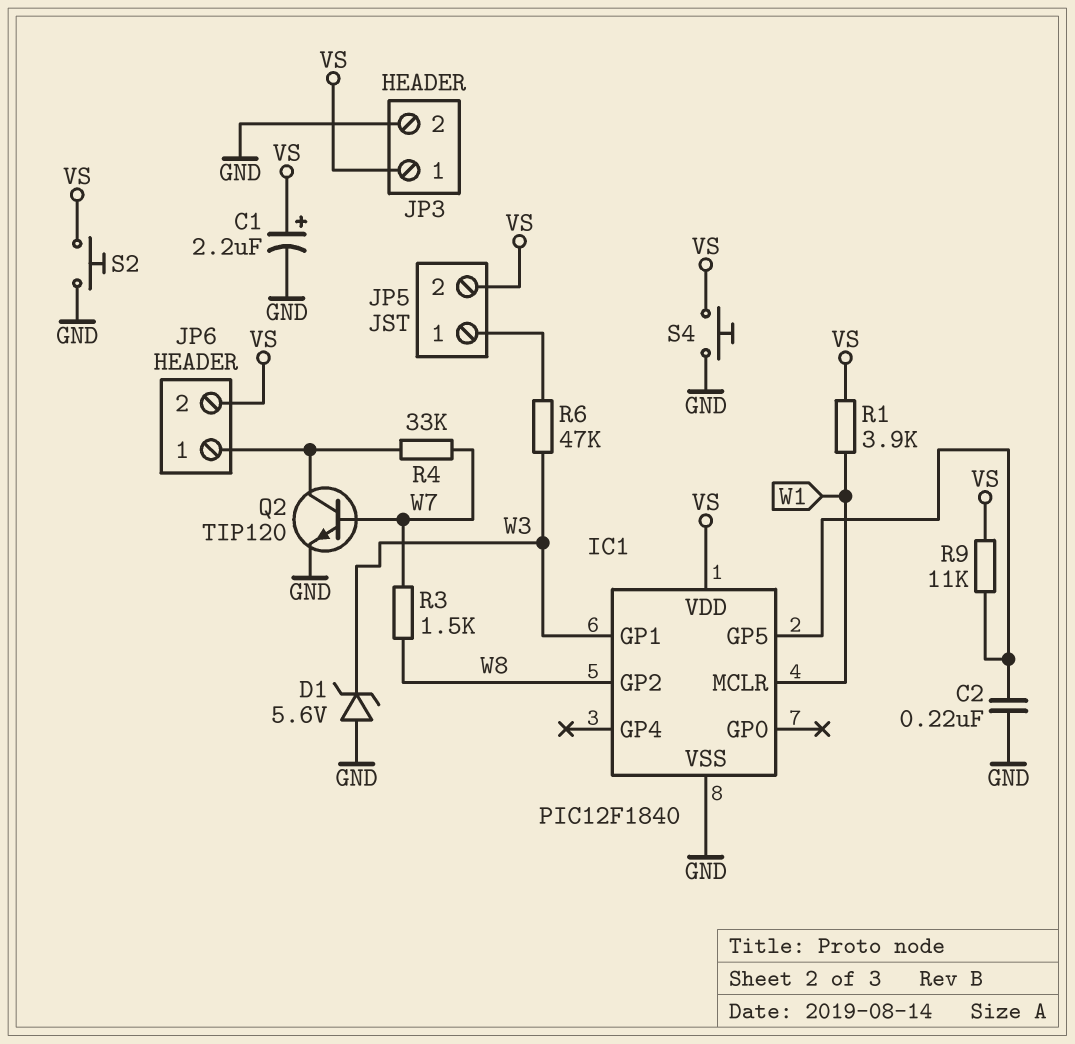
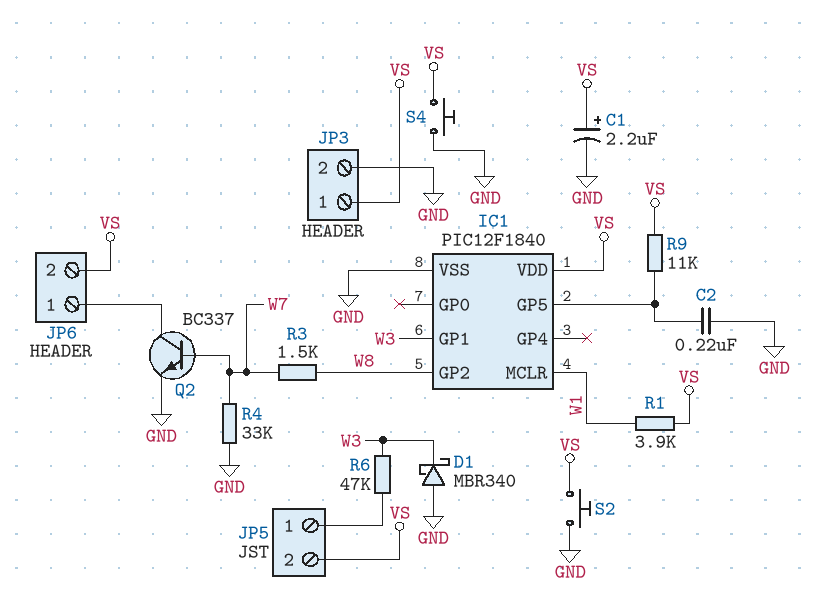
D1: zener 5.6V (A GND, K W3) -> schottky MBR340 (A GND, K W3)
Q2: NPN TIP120 (B W7, C JP6/1, E GND) -> NPN BC337 (B W7, C JP6/1, E GND)
R4: 33k (JP6/1, W7) -> 33k (GND, W7)

